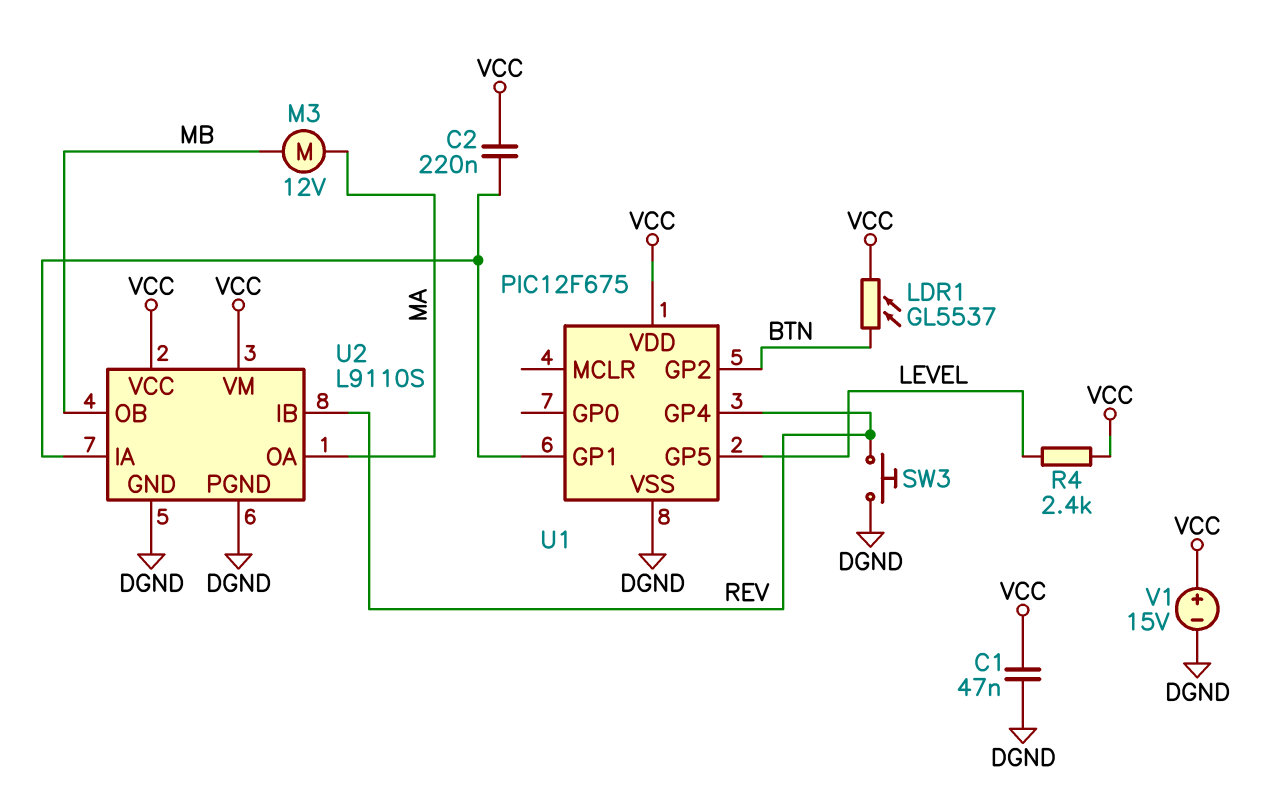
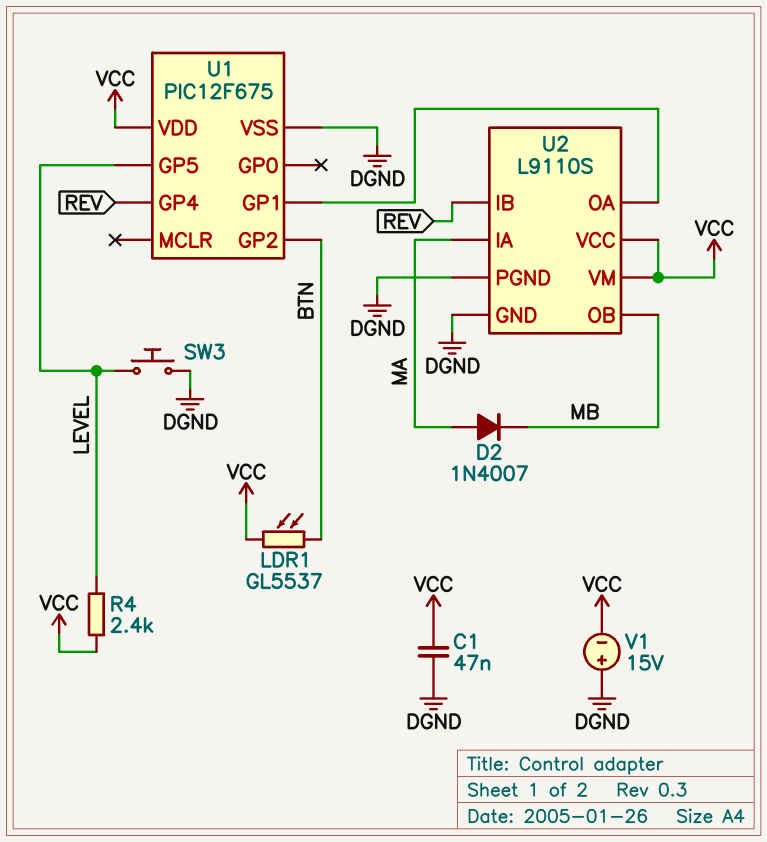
C2: 220nF (U1/GP1, VCC) -> none
D2: none -> diode 1N4007 (A MA, K MB)
M3: motor 12V (MA, MB) -> none
SW3: button (DGND, REV) -> button (DGND, LEVEL)
U2 pin IA: U1/GP1 -> MA
U2 pin OA: MA -> U1/GP1
V1: 15V (plus VCC, minus DGND) -> 15V (plus DGND, minus VCC)

